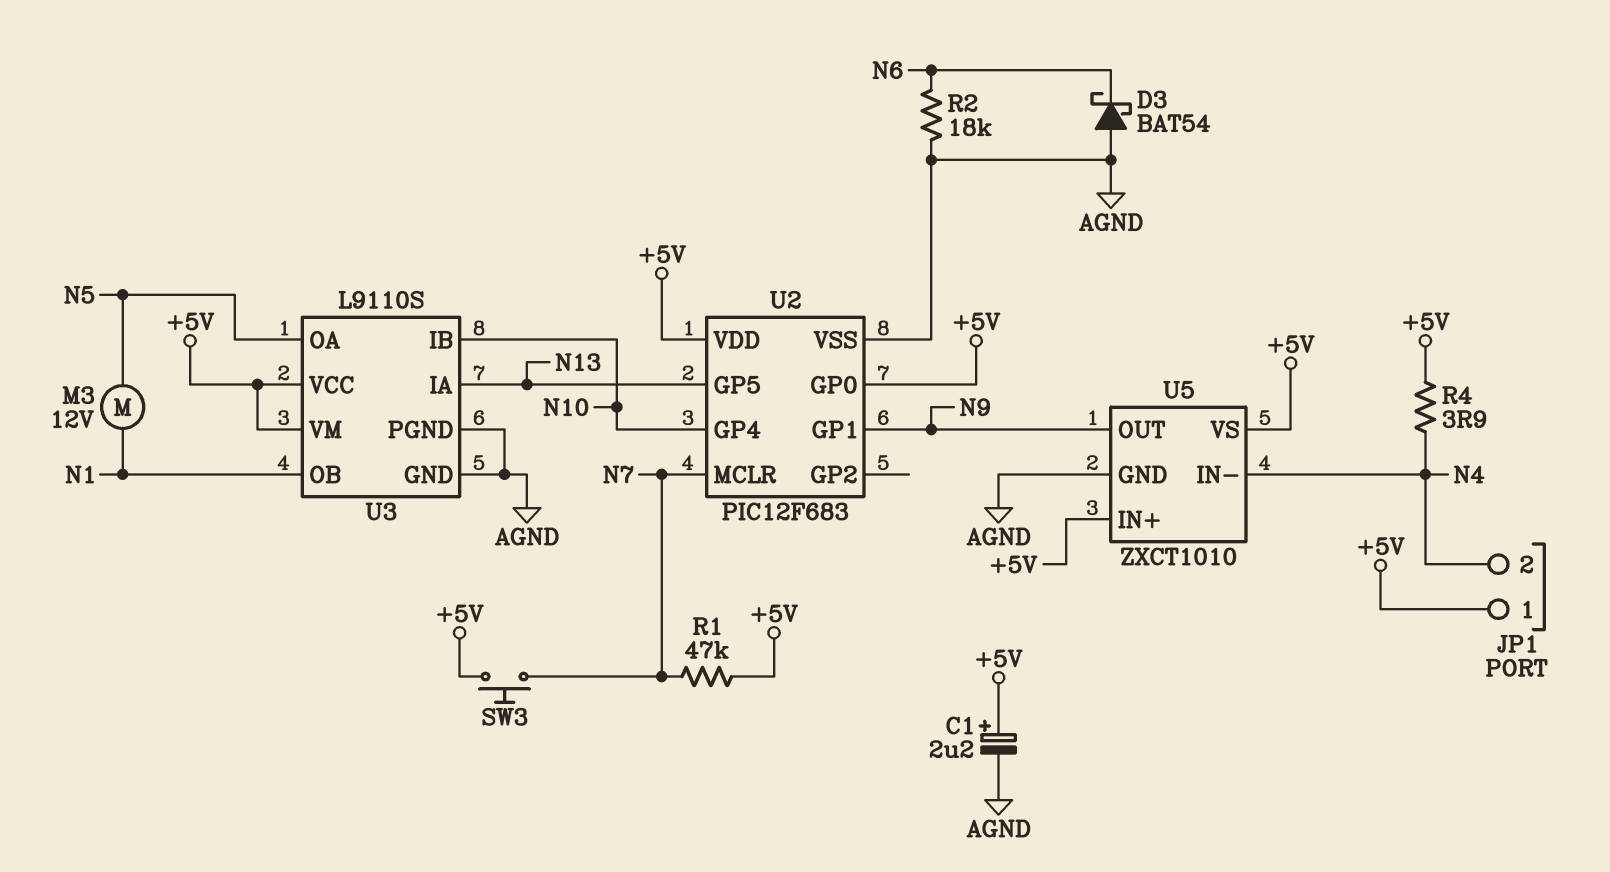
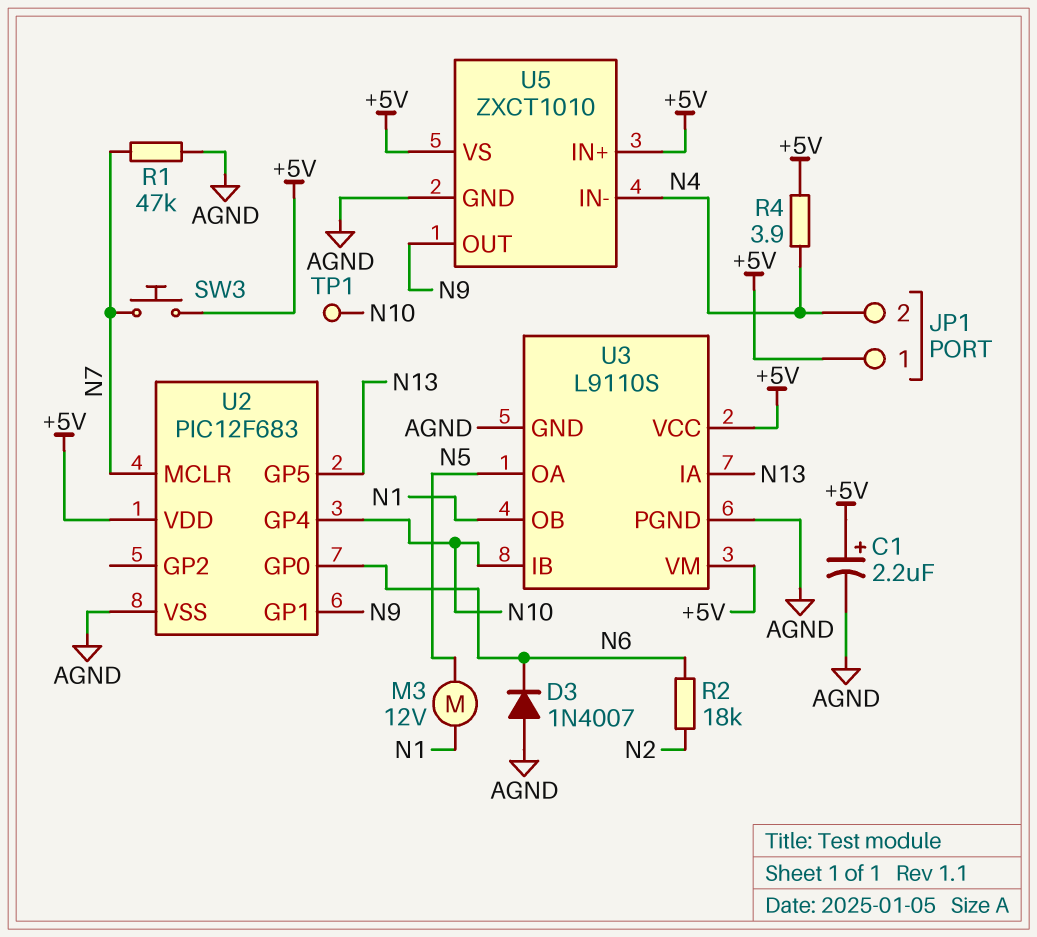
D3: schottky BAT54 (A AGND, K N6) -> diode 1N4007 (A AGND, K N6)
R1: 47k (+5V, N7) -> 47k (AGND, N7)
R2: 18k (AGND, N6) -> 18k (N2, N6)
TP1: none -> test point (N10)
U2 pin GP0: +5V -> N6

